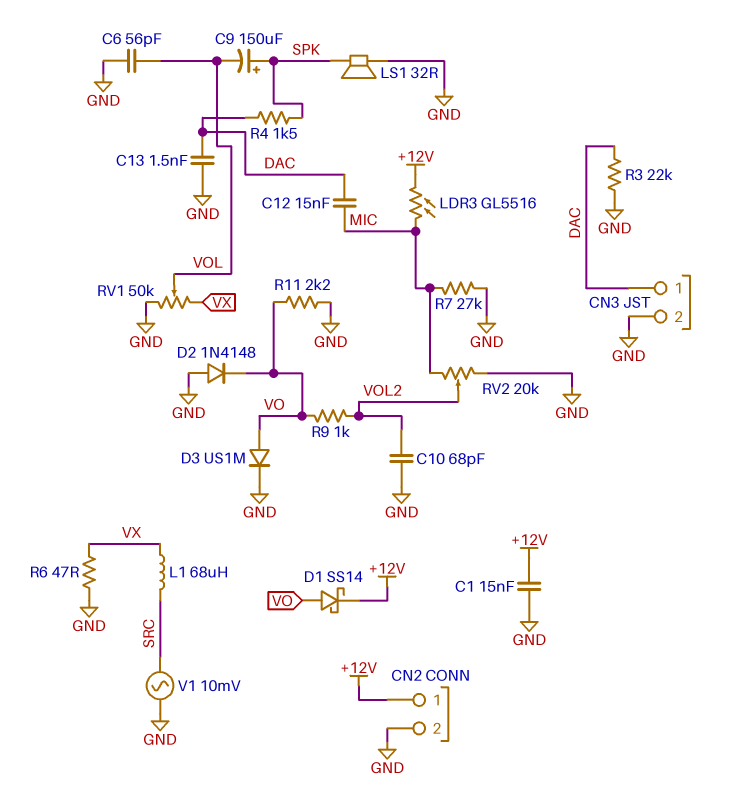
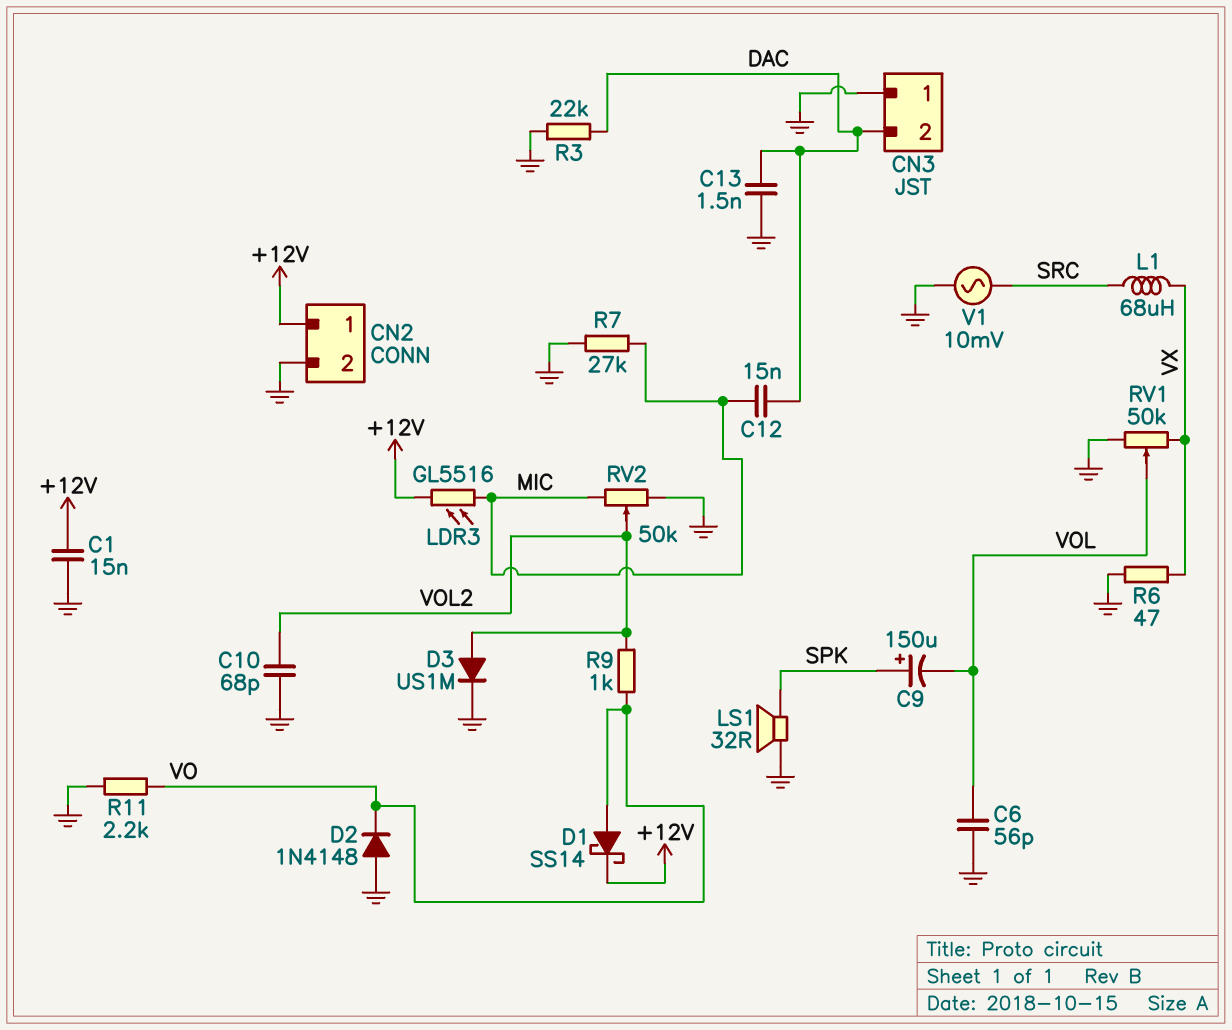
CN3 pin 1: DAC -> GND
CN3 pin 2: GND -> DAC
D3: diode US1M (A VO, K GND) -> diode US1M (A VOL2, K GND)
R4: 1.5k (DAC, SPK) -> none
RV2: 20k (GND, MIC, wiper VOL2) -> 50k (GND, MIC, wiper VOL2)

